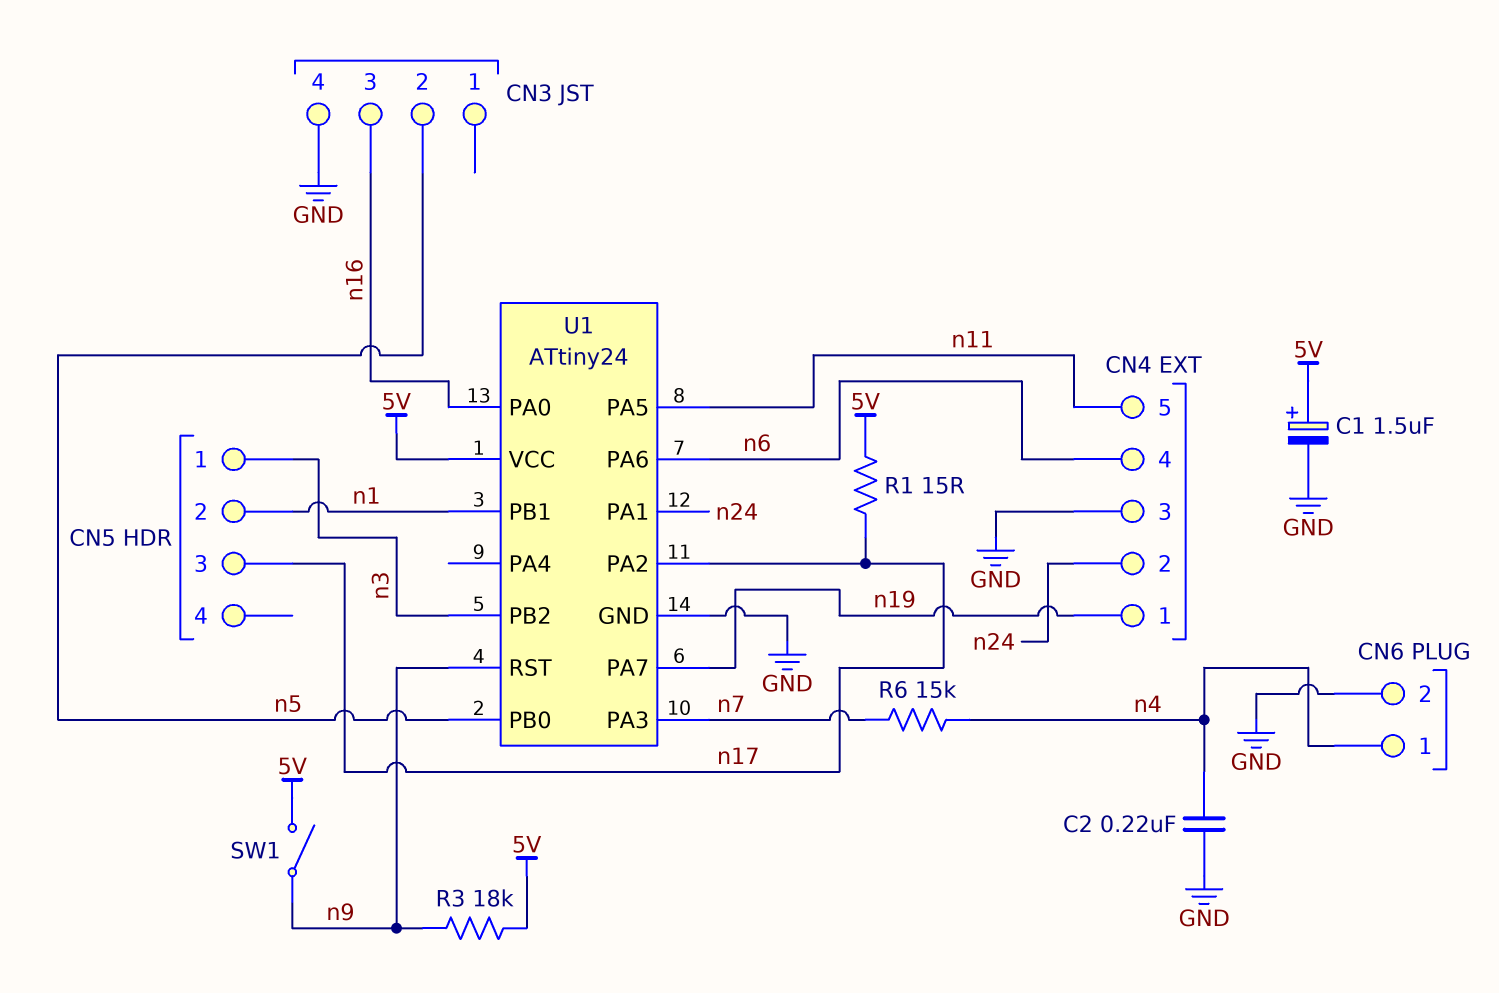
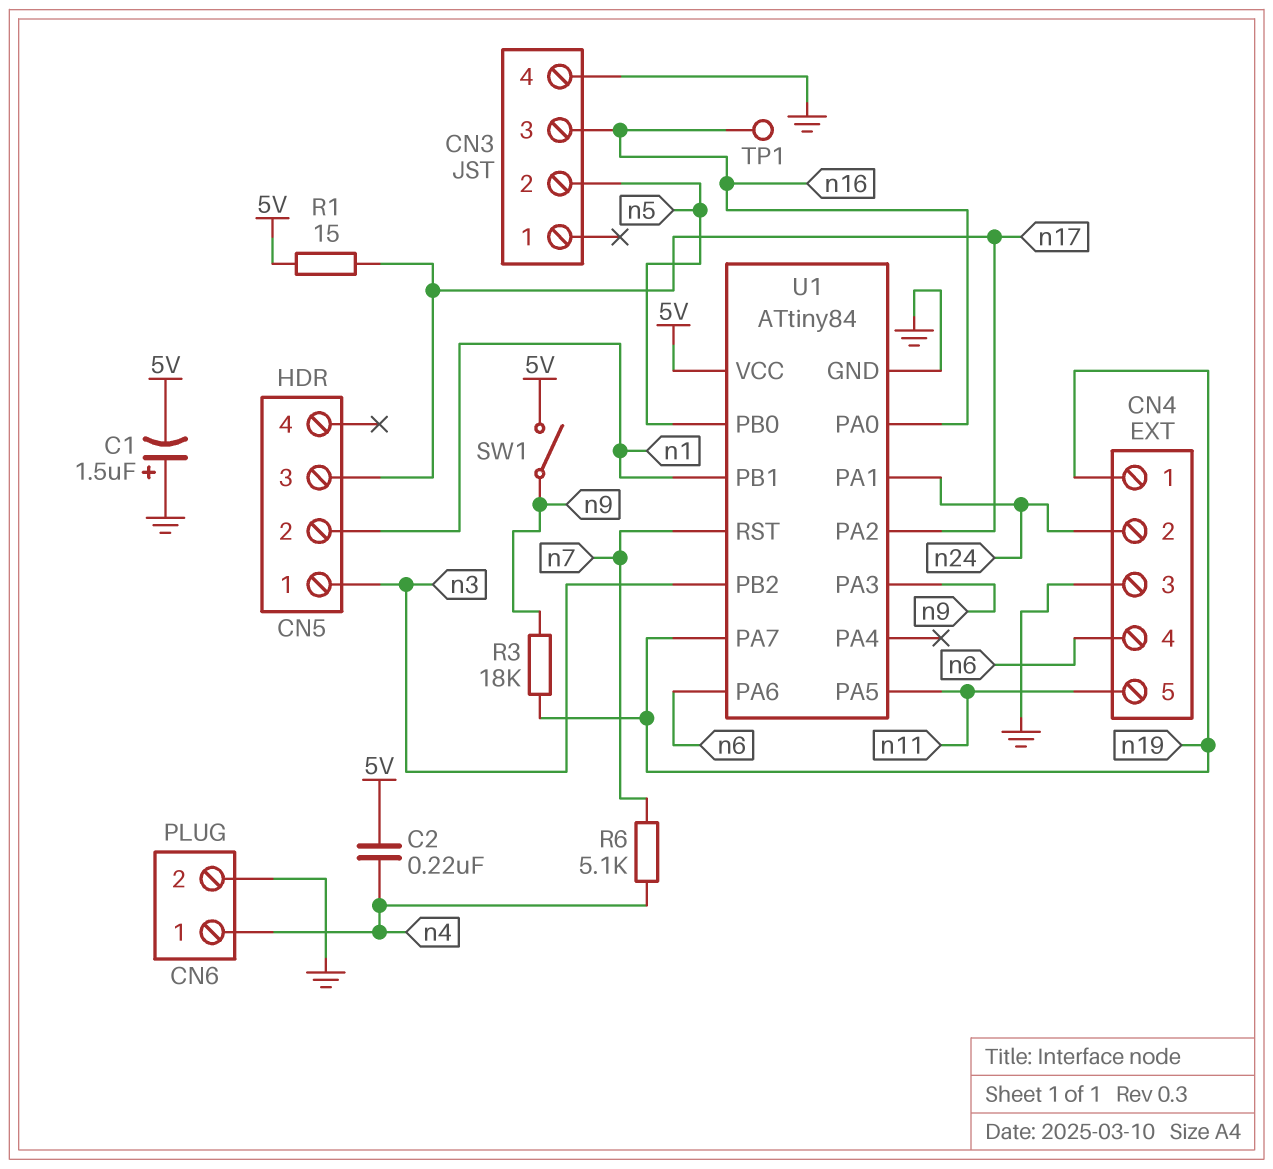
C1: 1.5uF (plus 5V, minus GND) -> 1.5uF (plus GND, minus 5V)
C2: 220nF (GND, n4) -> 220nF (5V, n4)
R3: 18k (5V, n9) -> 18k (n9, n19)
R6: 15k (n4, n7) -> 5.1k (n4, n7)
TP1: none -> test point (n16)
U1: ATtiny24 -> ATtiny84
U1 pin PA3: n7 -> n9
U1 pin RST: n9 -> n7

